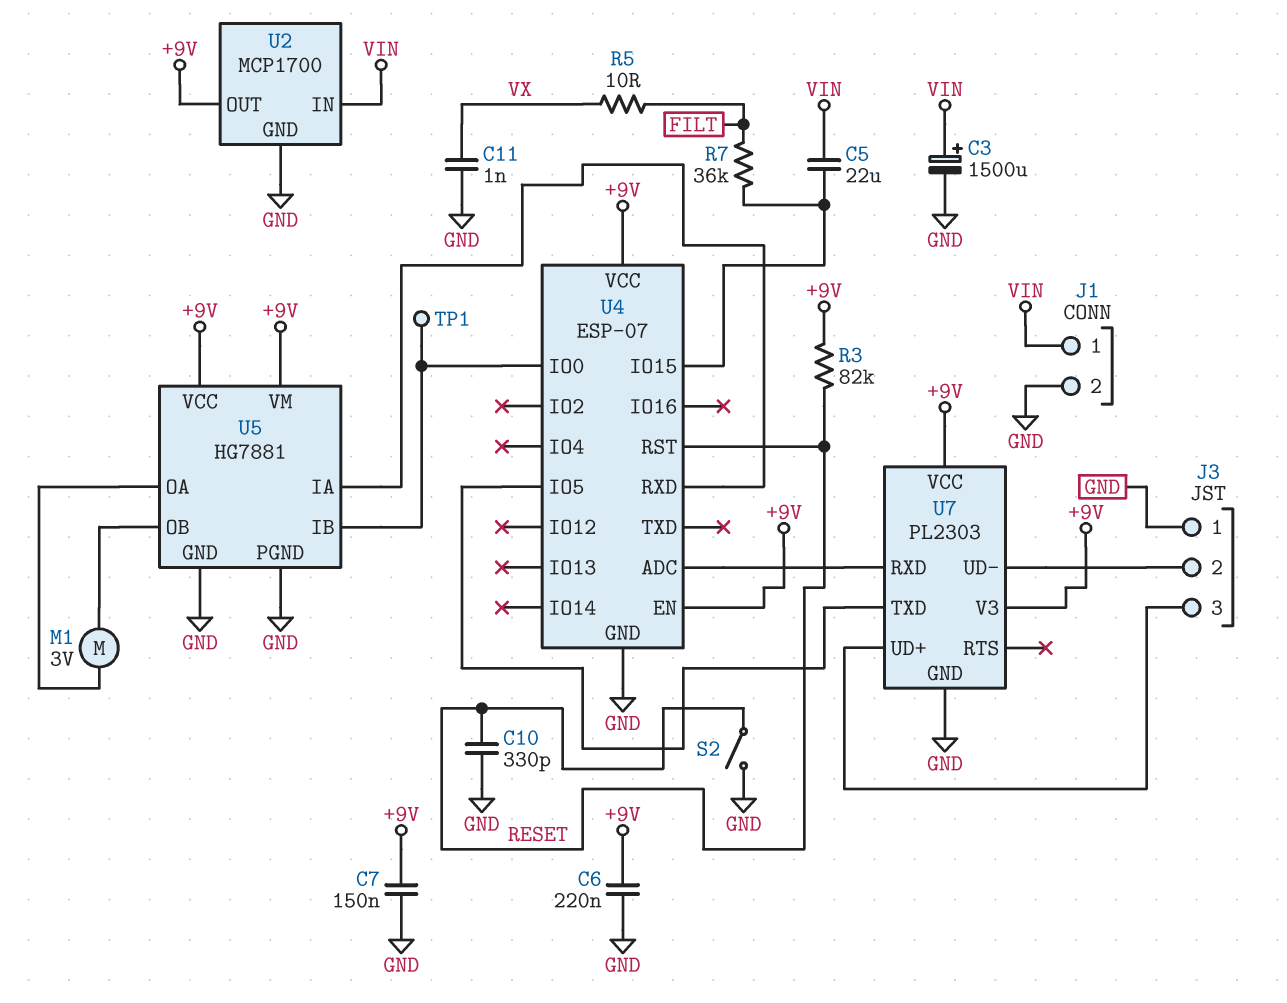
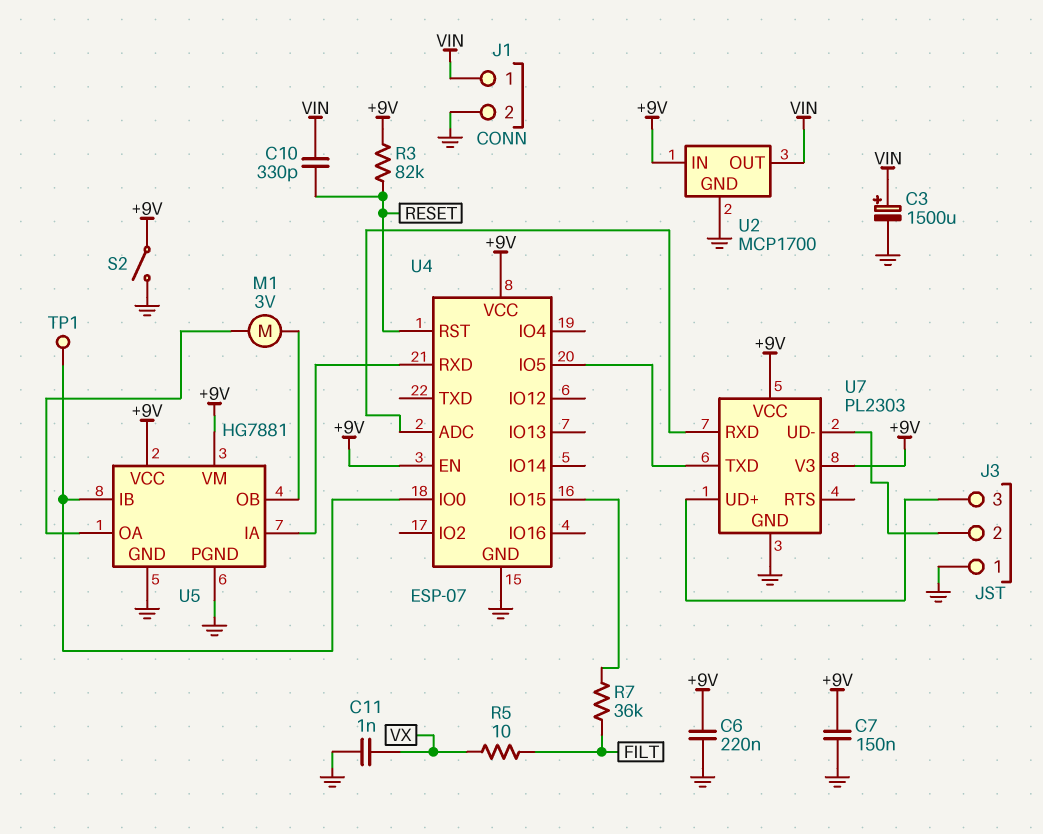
C5: 22uF (U4/IO15, VIN) -> none
C10: 330pF (GND, RESET) -> 330pF (RESET, VIN)
S2: switch (GND, RESET) -> switch (+9V, GND)
U2 pin IN: VIN -> +9V
U2 pin OUT: +9V -> VIN

